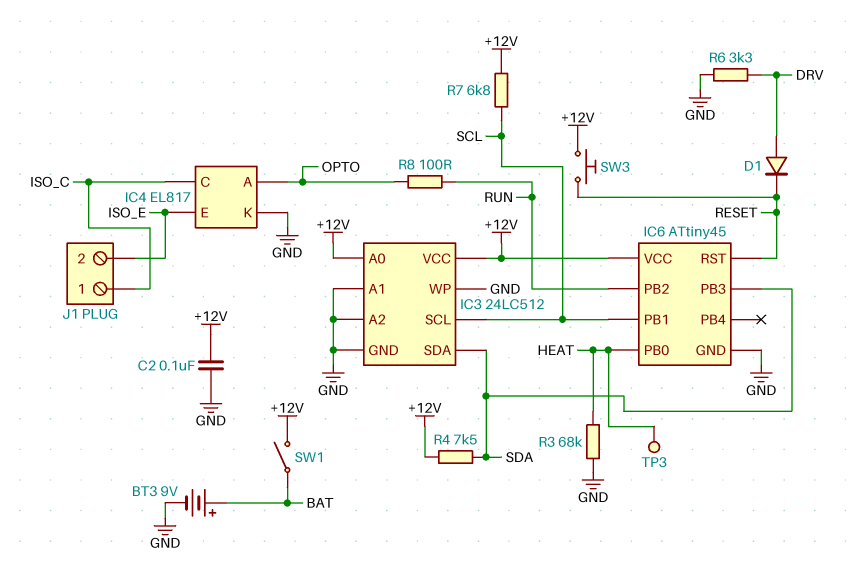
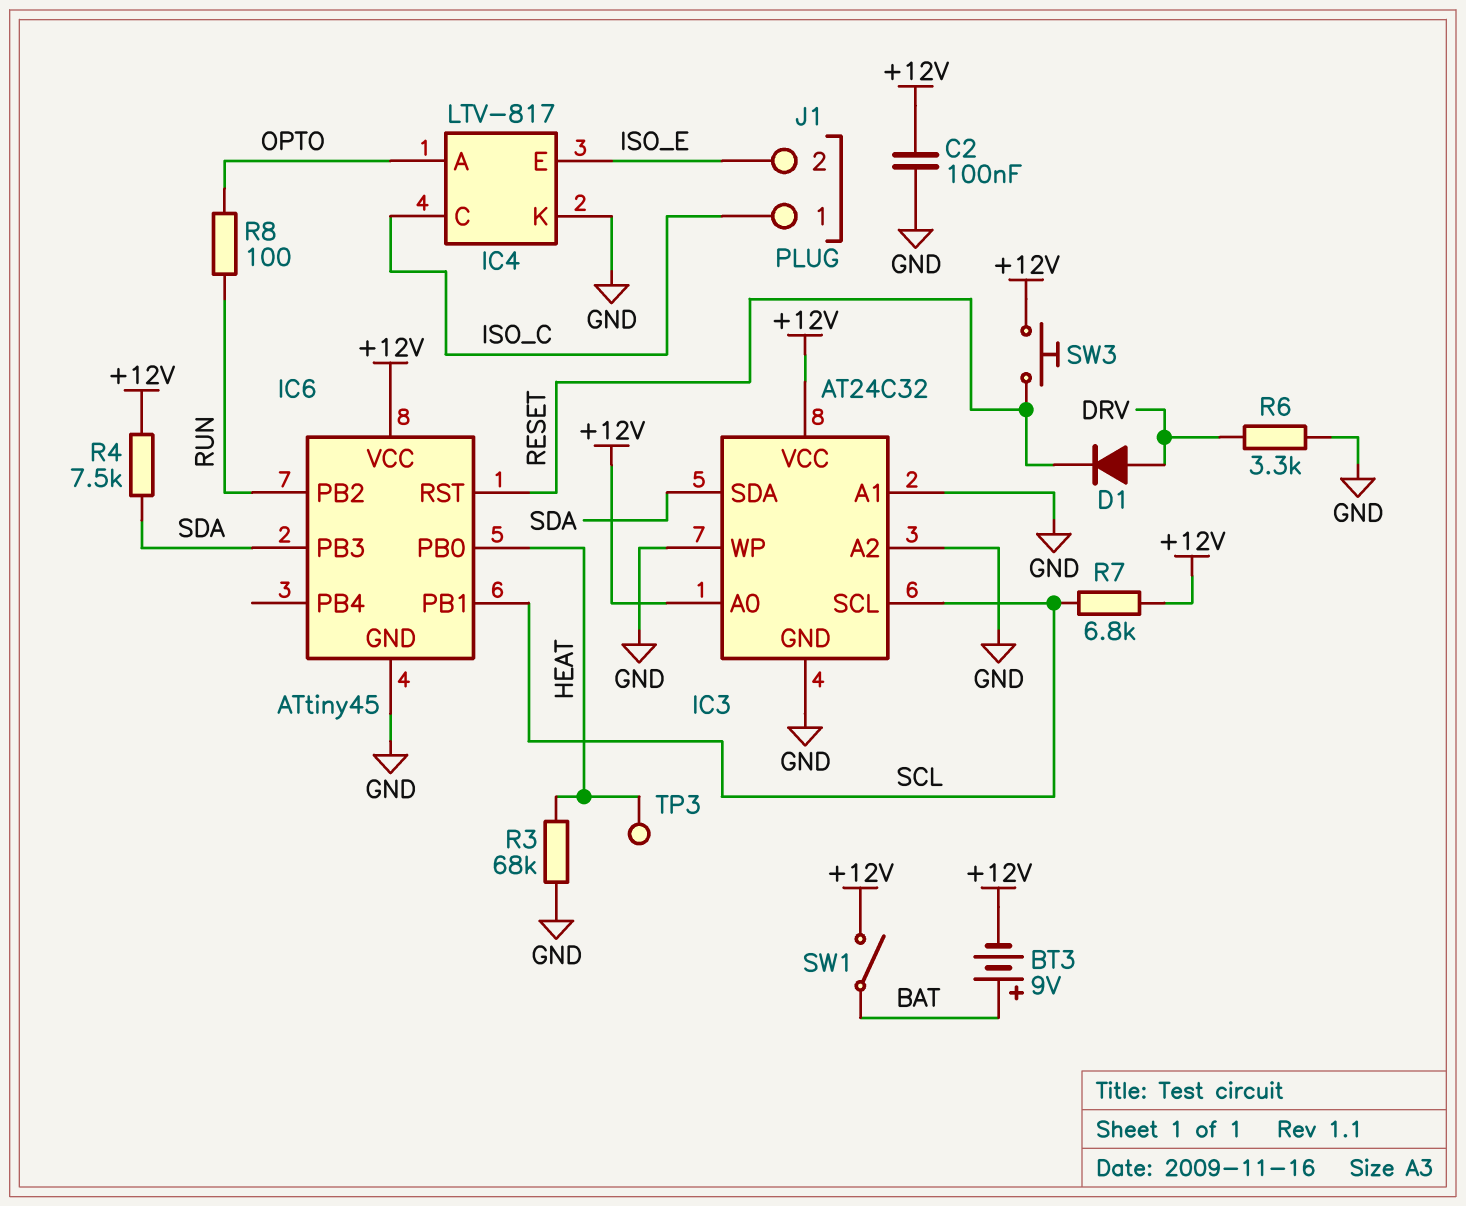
BT3: 9V (plus BAT, minus GND) -> 9V (plus BAT, minus +12V)
IC3: 24LC512 -> AT24C32
IC4: EL817 -> LTV-817

